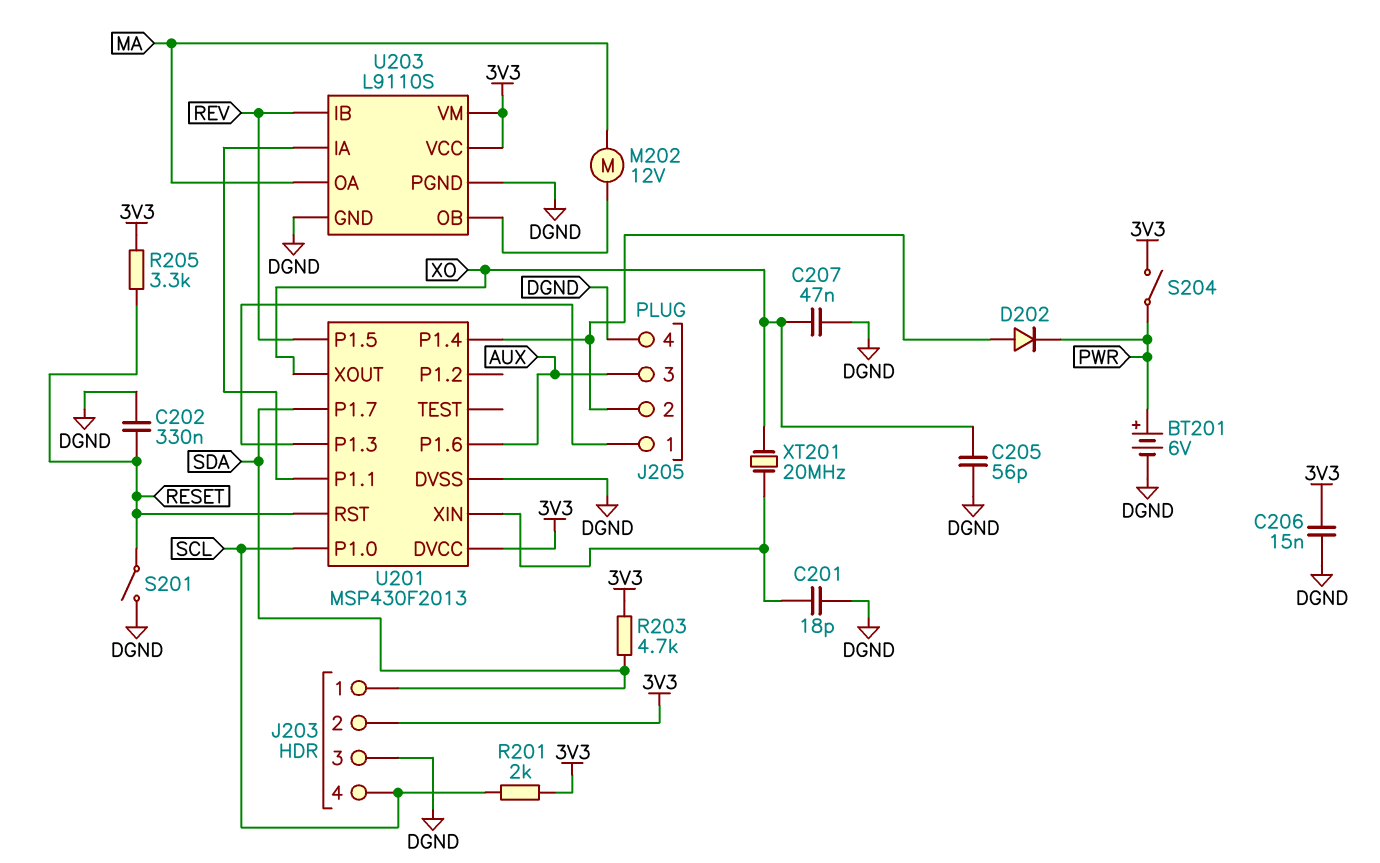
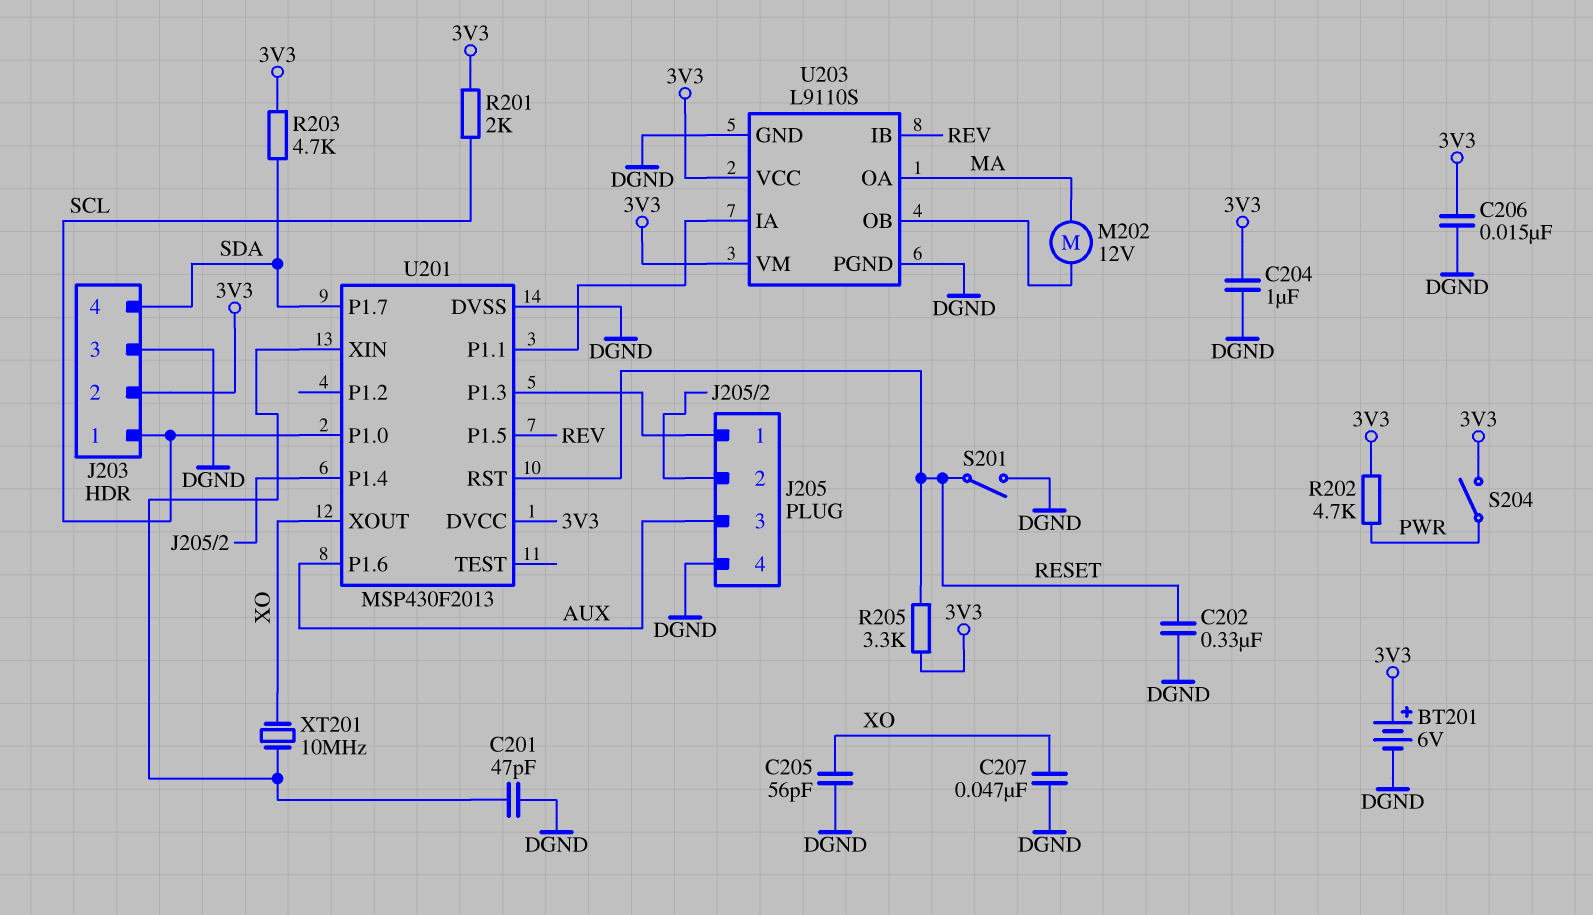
BT201: 6V (plus PWR, minus DGND) -> 6V (plus 3V3, minus DGND)
C201: 18pF (DGND, U201/XIN) -> 47pF (DGND, U201/XIN)
C204: none -> 1uF (3V3, DGND)
D202: diode (A J205/2, K PWR) -> none
J203 pin 1: SDA -> SCL
J203 pin 4: SCL -> SDA
R202: none -> 4.7k (3V3, PWR)
XT201: 20MHz (U201/XIN, XO) -> 10MHz (U201/XIN, XO)

